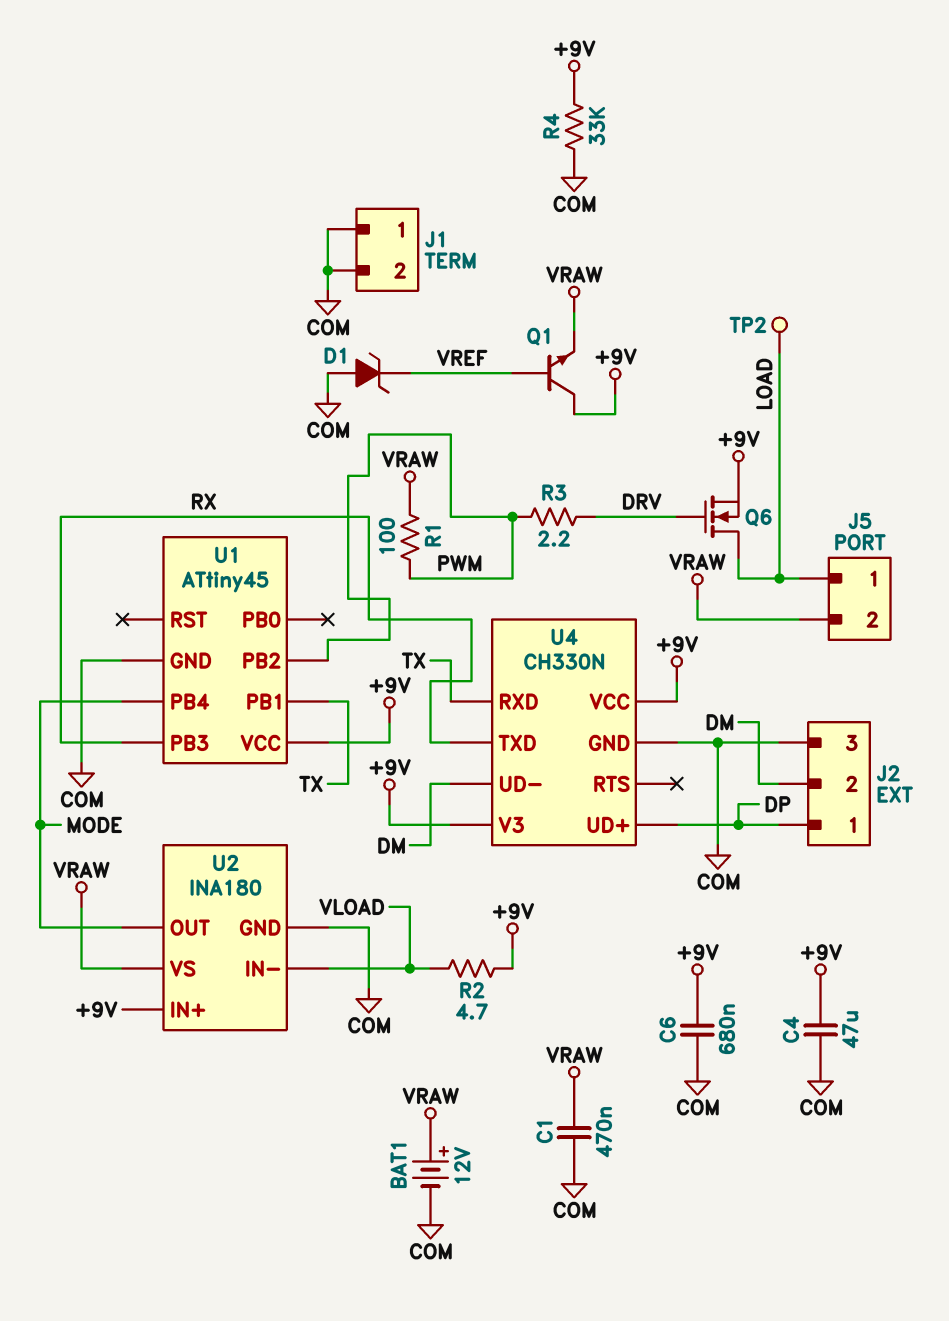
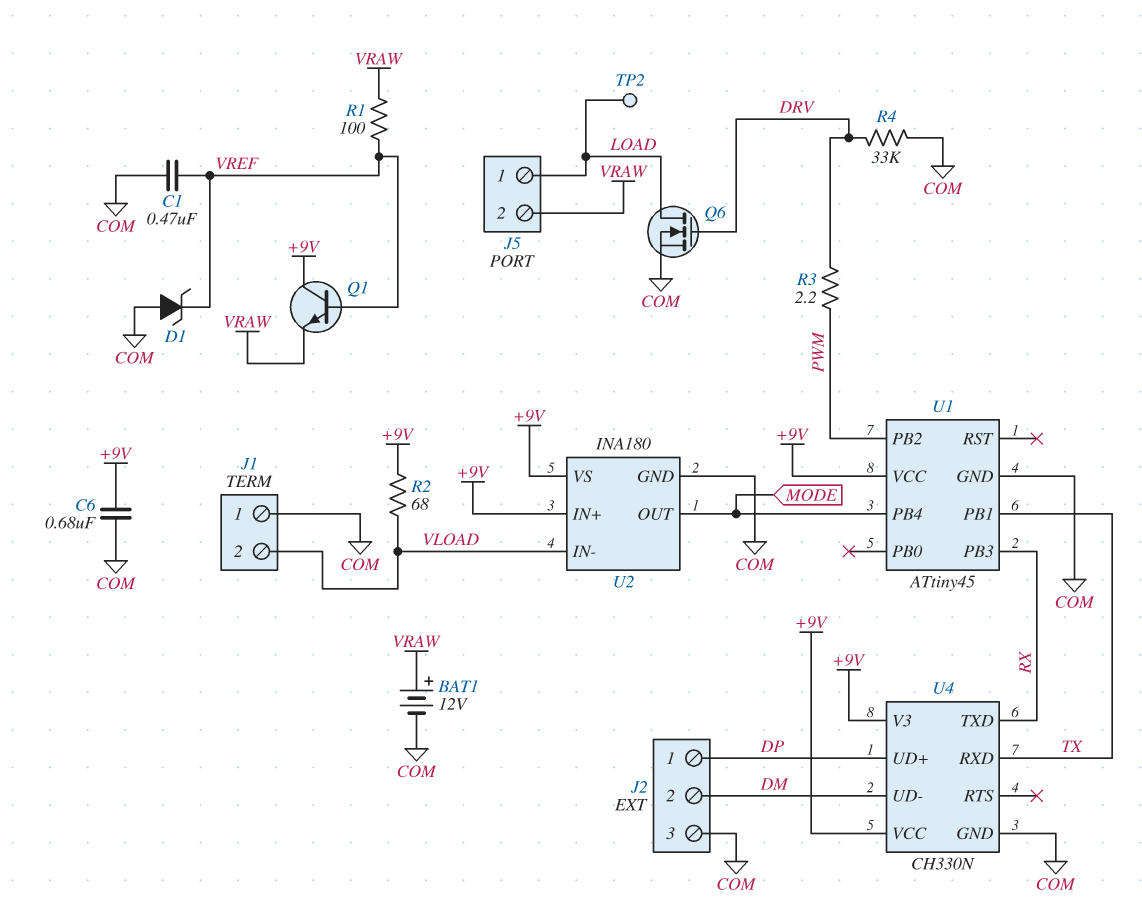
C1: 470nF (COM, VRAW) -> 470nF (COM, VREF)
C4: 47uF (+9V, COM) -> none
J1 pin 2: COM -> VLOAD
Q6: NMOS (G DRV, D LOAD, S +9V) -> NMOS (G DRV, D LOAD, S COM)
R1: 100 (PWM, VRAW) -> 100 (VRAW, VREF)
R2: 4.7 (+9V, VLOAD) -> 68 (+9V, VLOAD)
R4: 33k (+9V, COM) -> 33k (COM, DRV)
U2 pin VS: VRAW -> +9V

